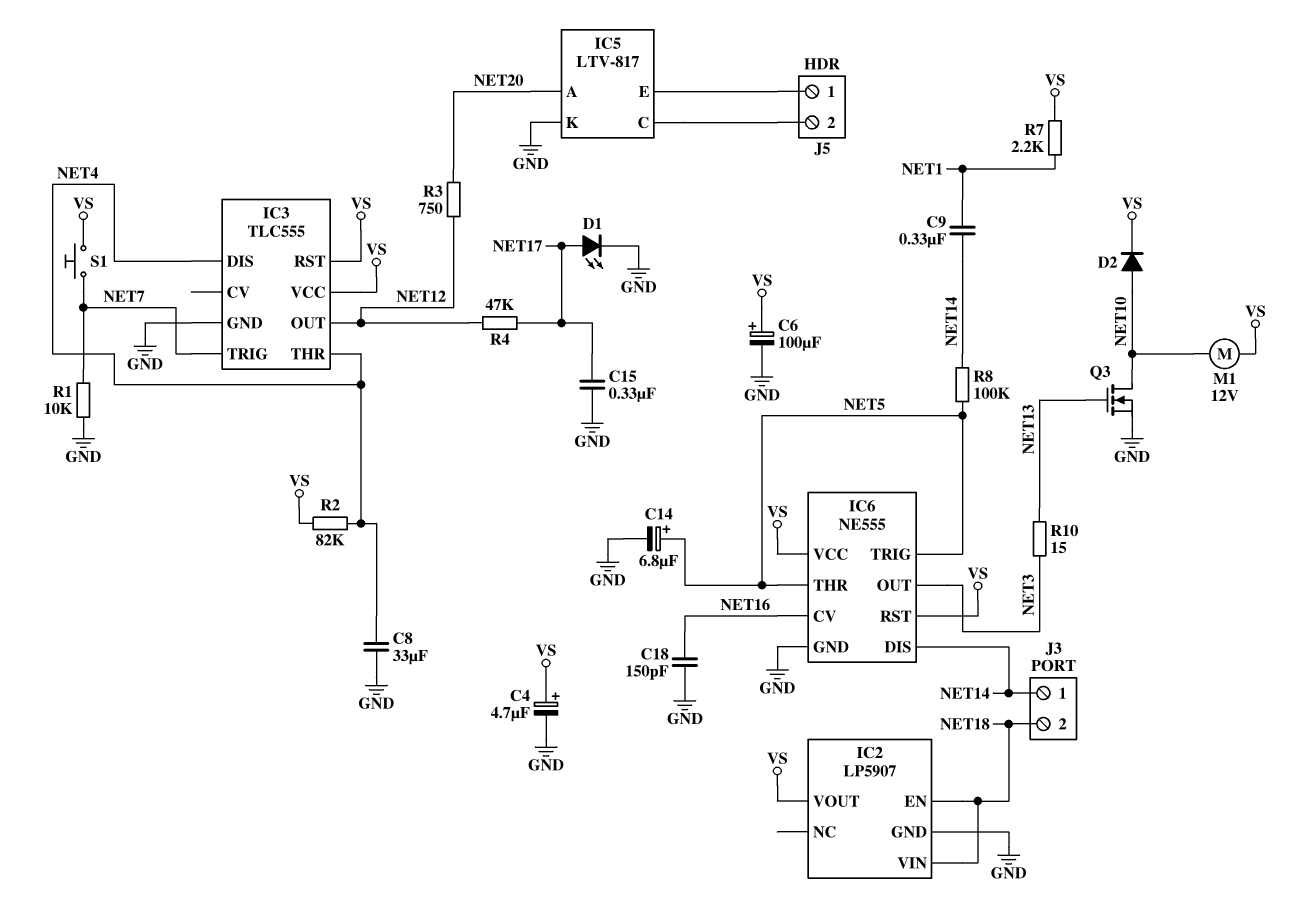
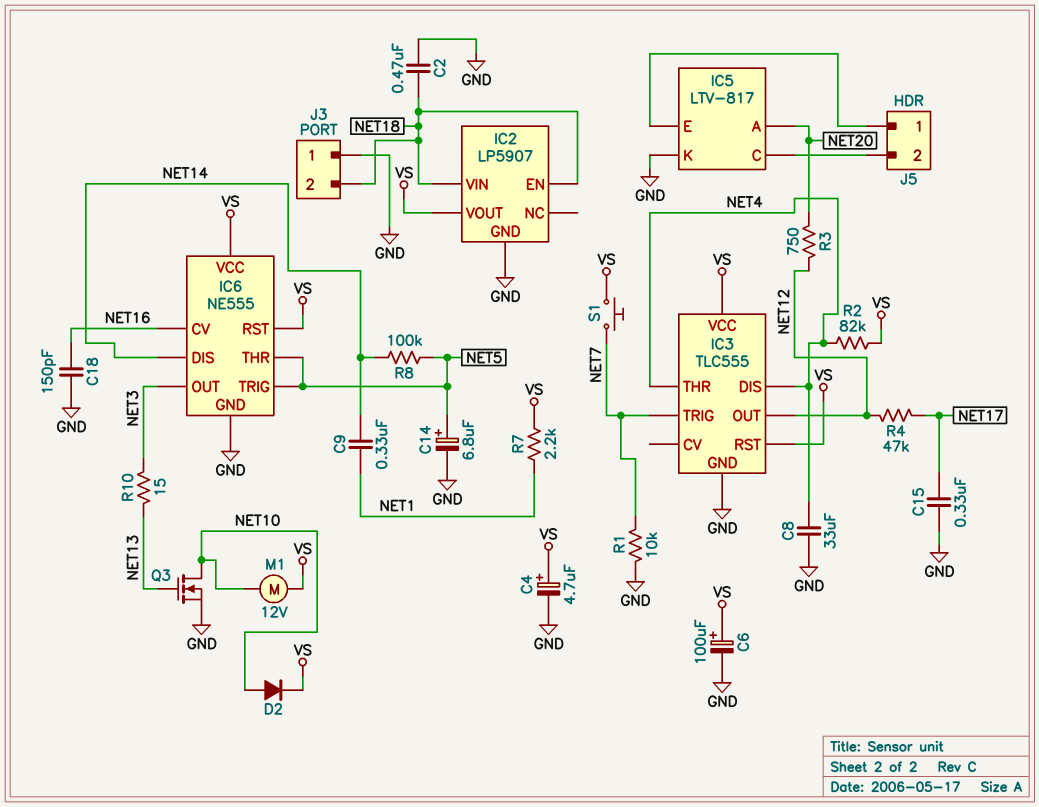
C2: none -> 470nF (GND, NET18)
D1: LED (A NET17, K GND) -> none
J3 pin 1: NET14 -> GND

